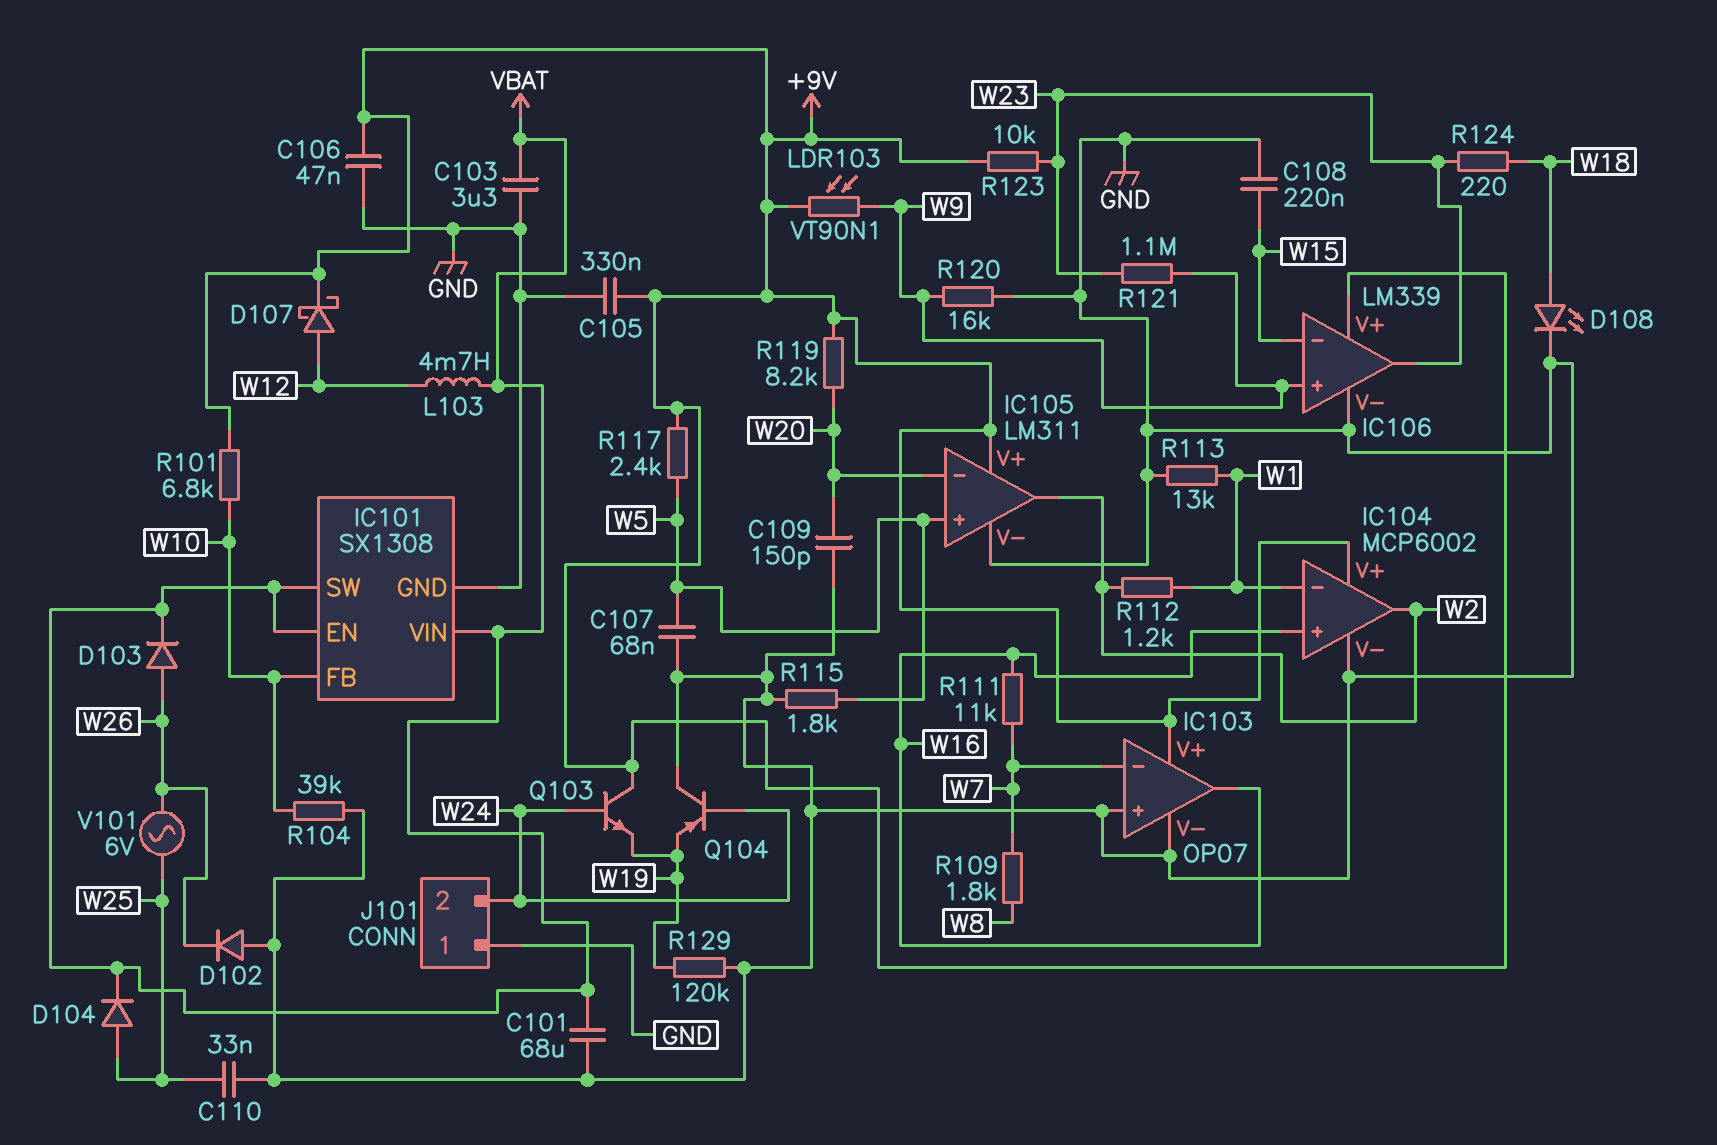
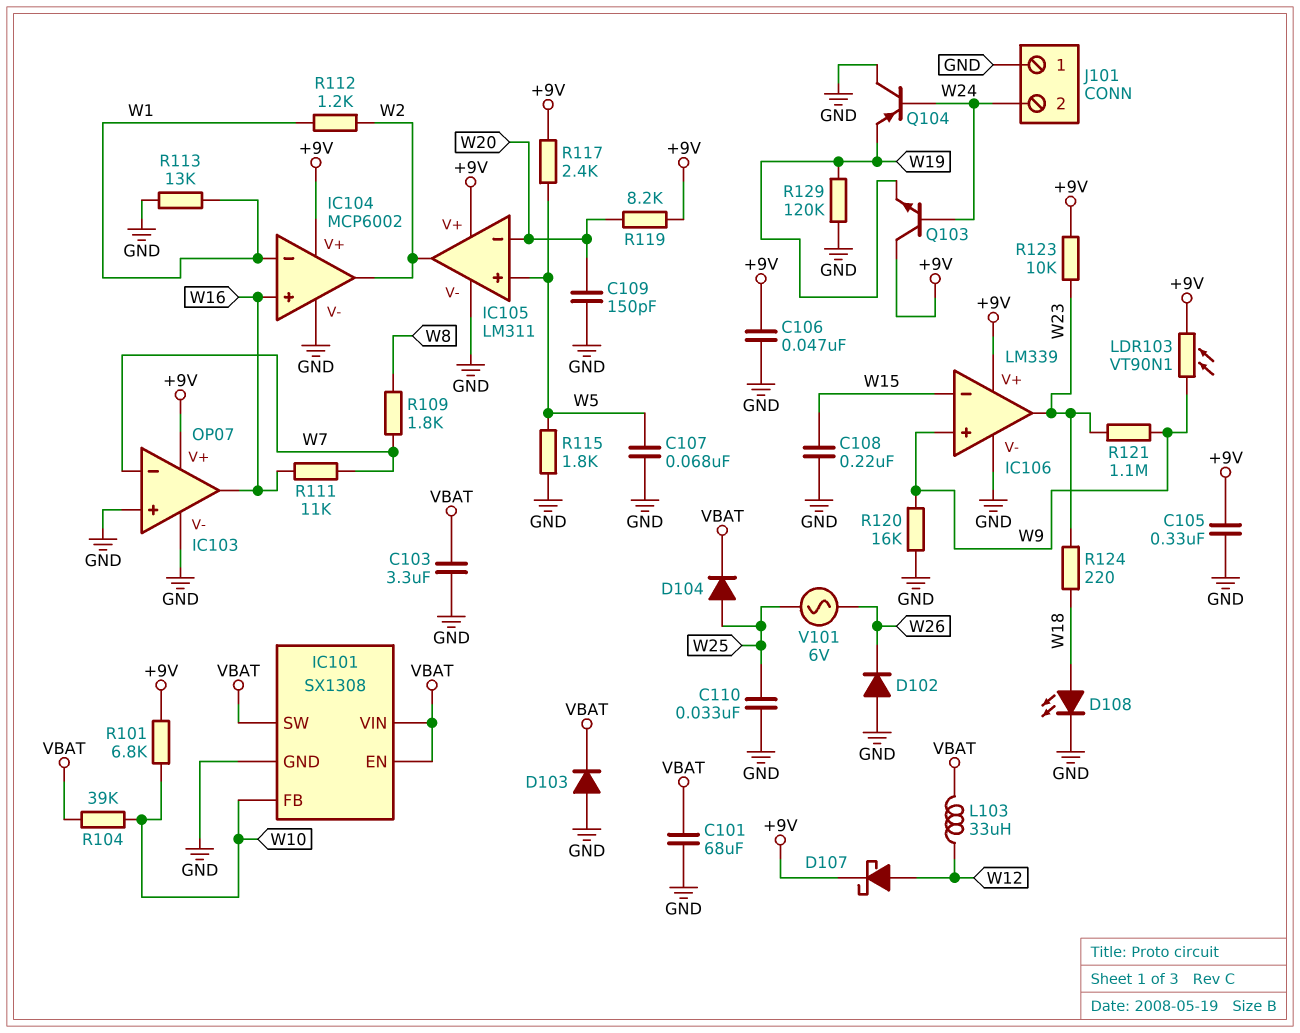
D103: diode (A W26, K VBAT) -> diode (A GND, K VBAT)
L103: 4.7mH (VBAT, W12) -> 33uH (VBAT, W12)
R104: 39k (GND, W10) -> 39k (VBAT, W10)

